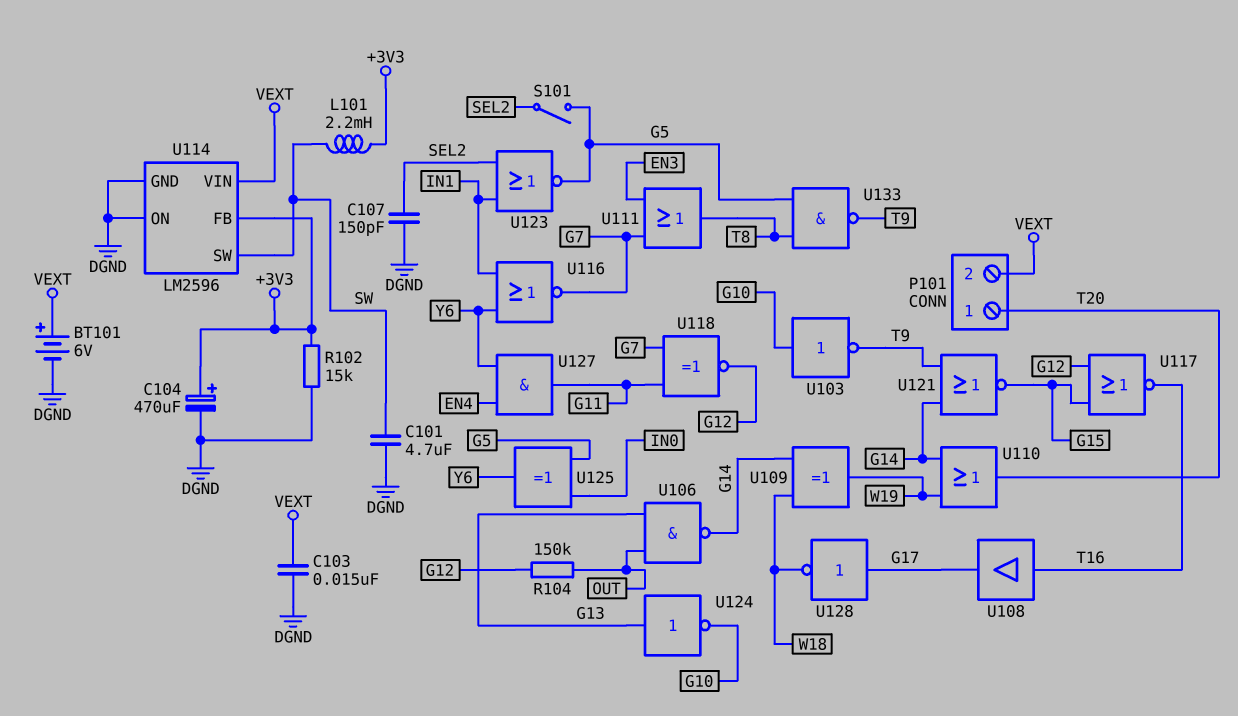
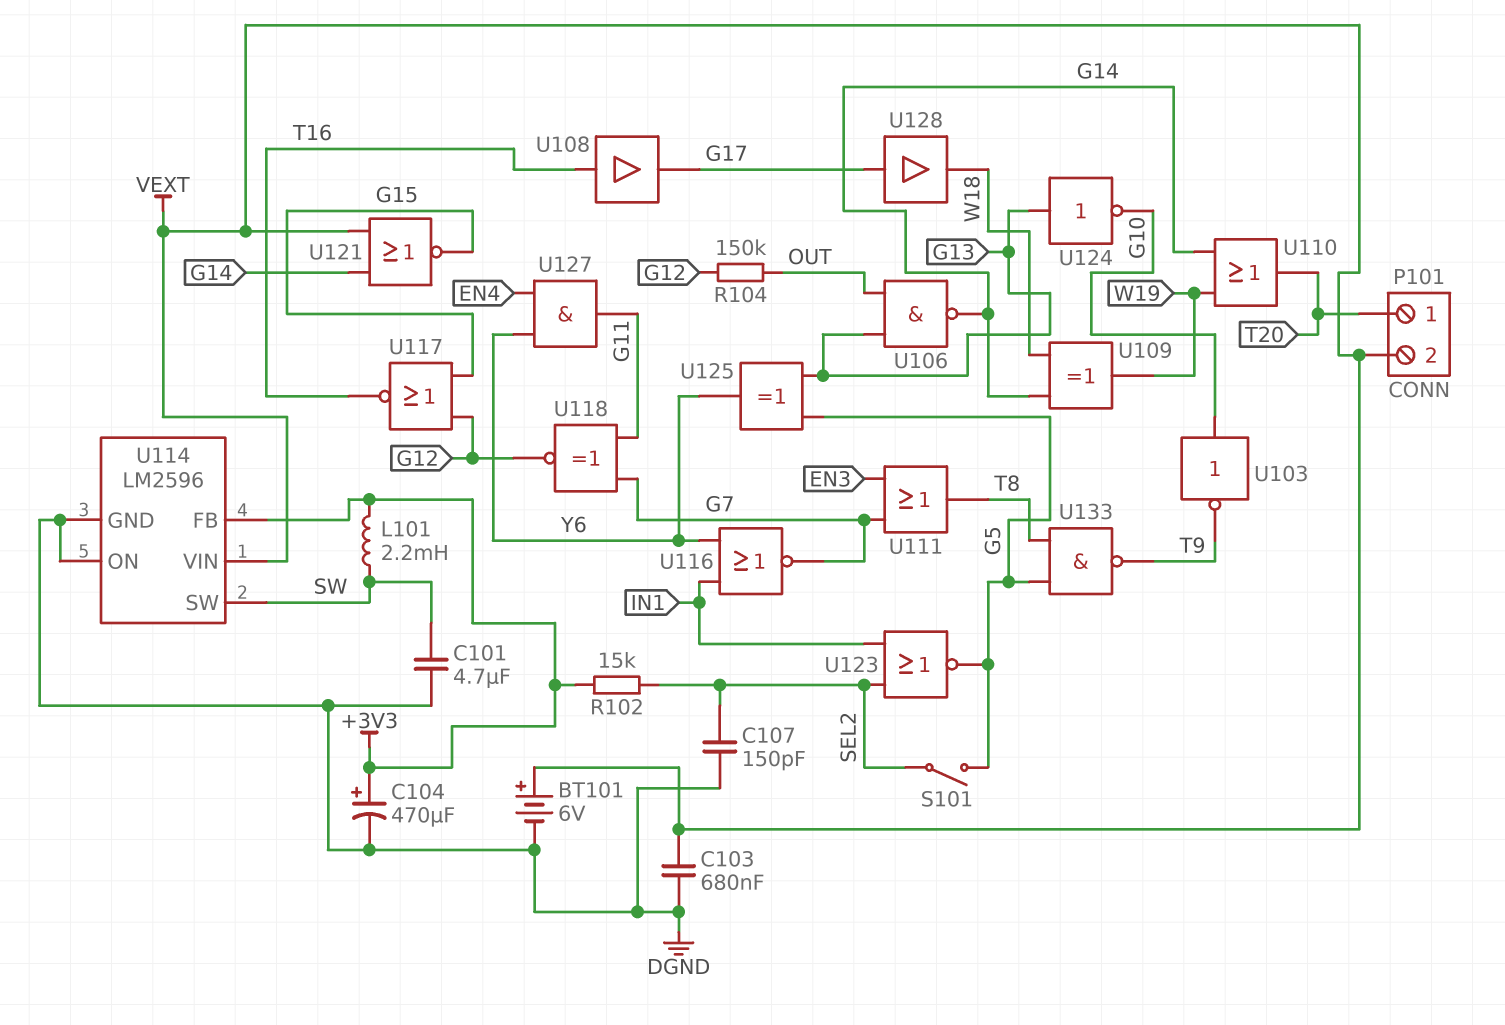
C103: 15nF (DGND, VEXT) -> 680nF (DGND, VEXT)
R102: 15k (+3V3, DGND) -> 15k (+3V3, SEL2)
U121: NOR (in G14, in T9, out G15) -> NOR (in G14, in VEXT, out G15)
U125: XOR (in G5, in IN0, out Y6) -> XOR (in G5, in G13, out Y6)
U128: NOT (in G17, out W18) -> buffer (in G17, out W18)

